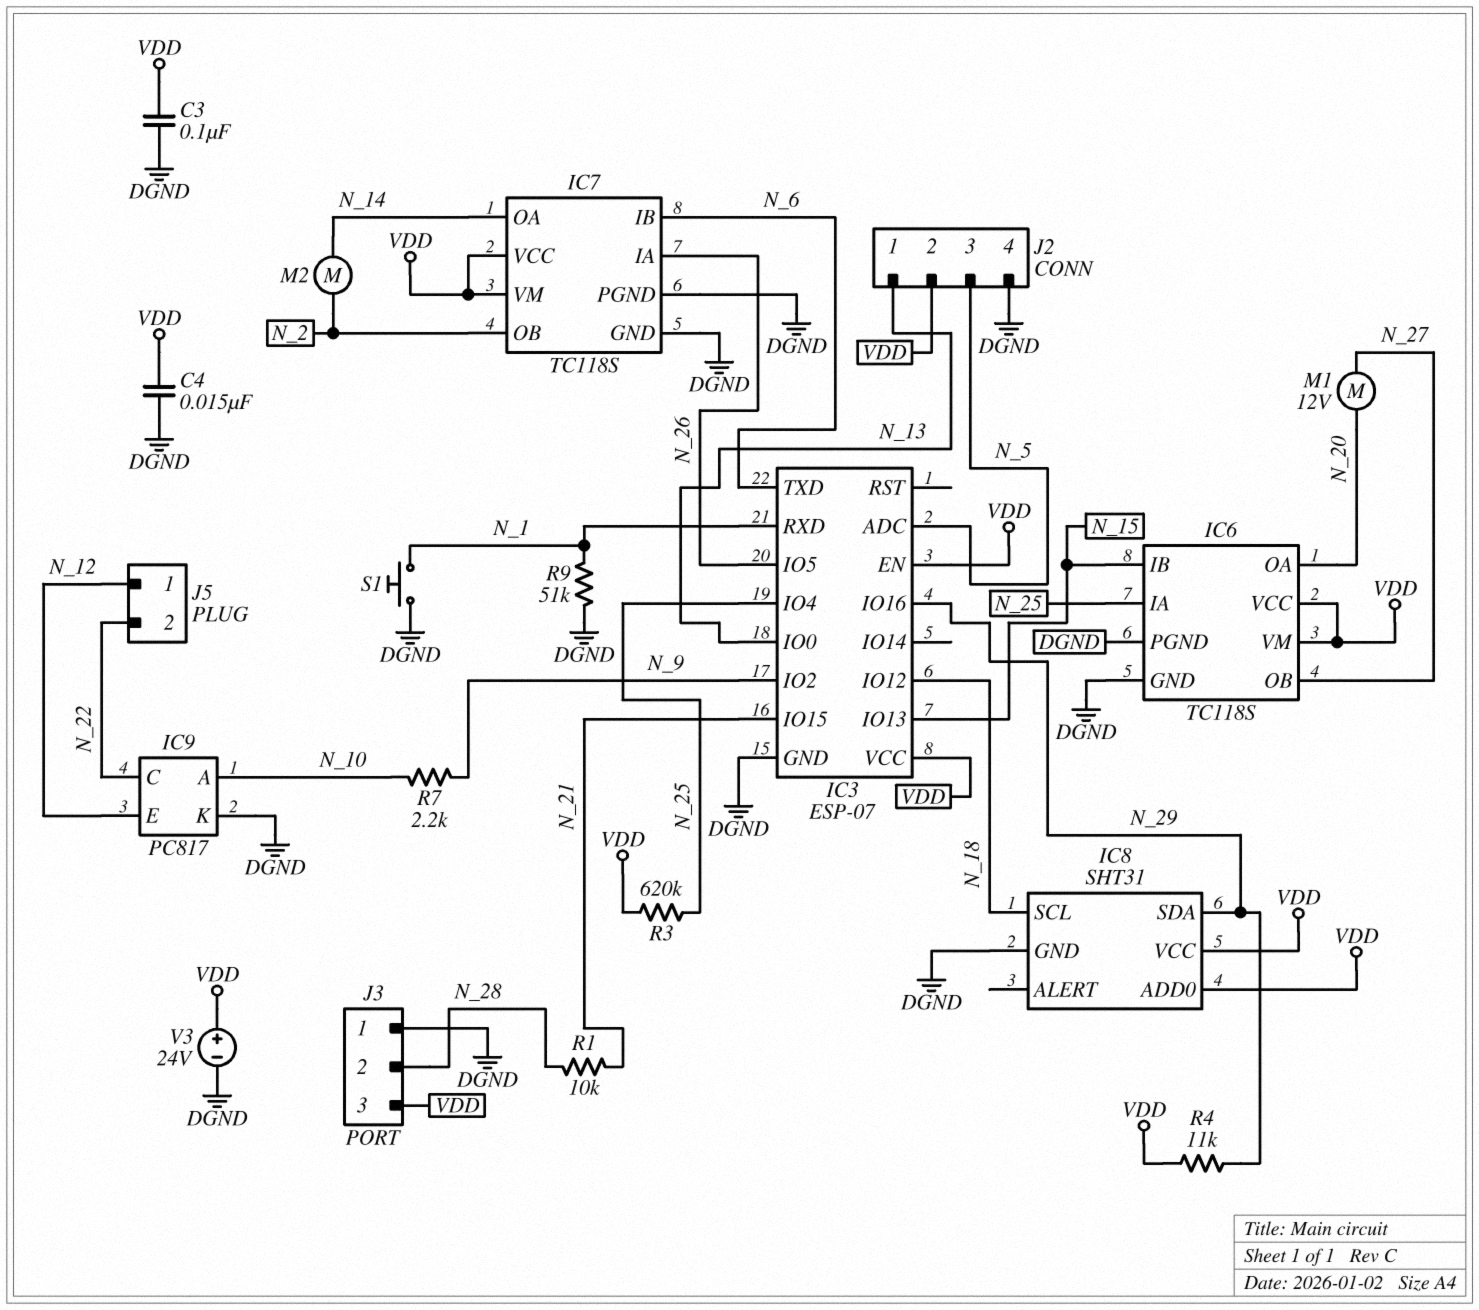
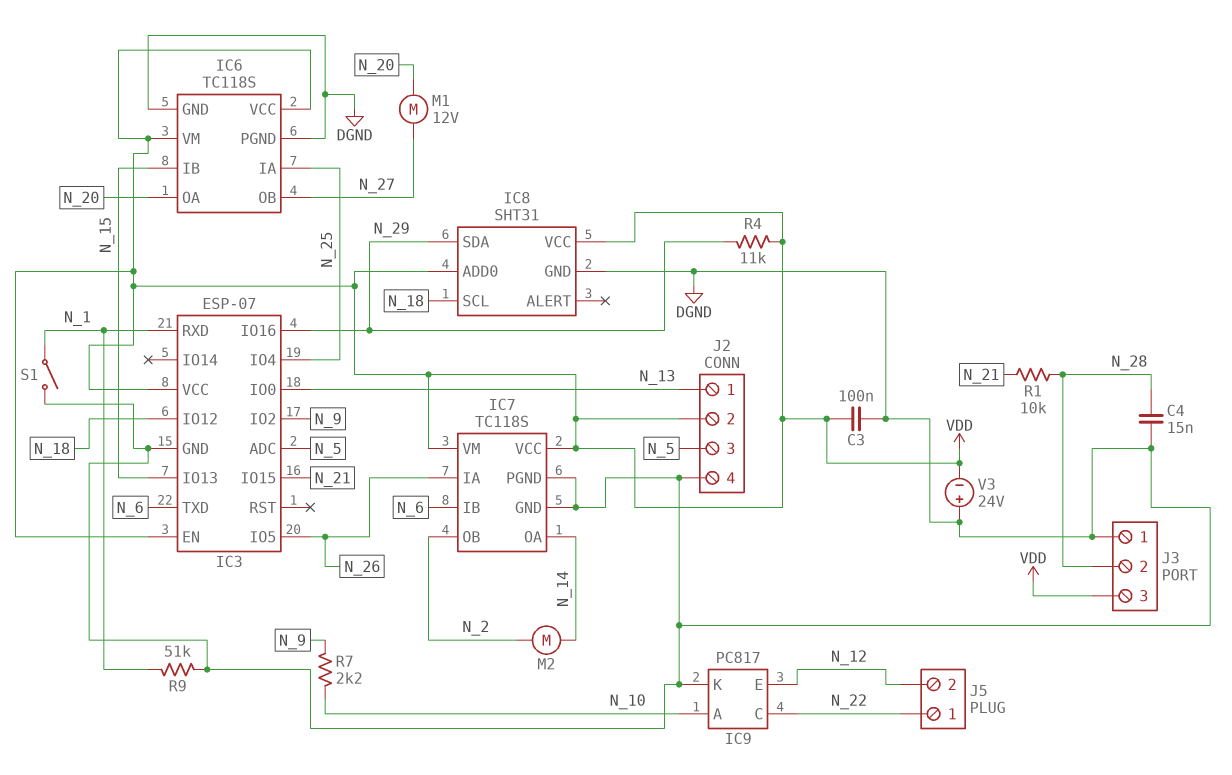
C4: 15nF (DGND, VDD) -> 15nF (DGND, N_28)
J5 pin 1: N_12 -> N_22
J5 pin 2: N_22 -> N_12
R3: 620k (N_25, VDD) -> none
S1: button (DGND, N_1) -> switch (DGND, N_1)
V3: 24V (plus VDD, minus DGND) -> 24V (plus DGND, minus VDD)

